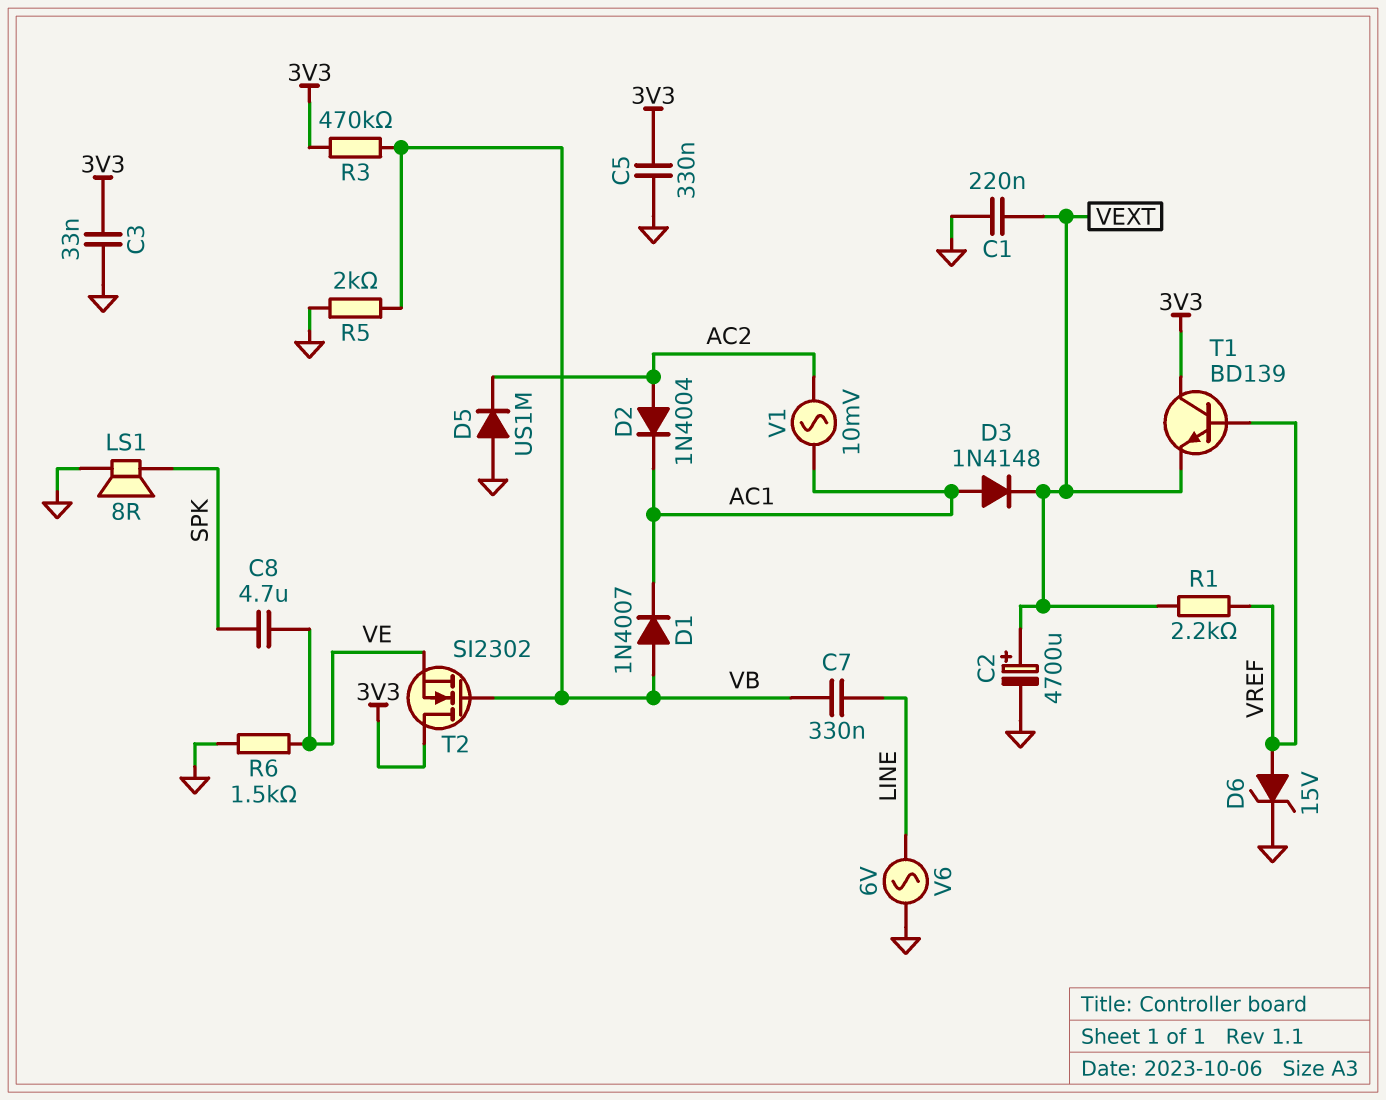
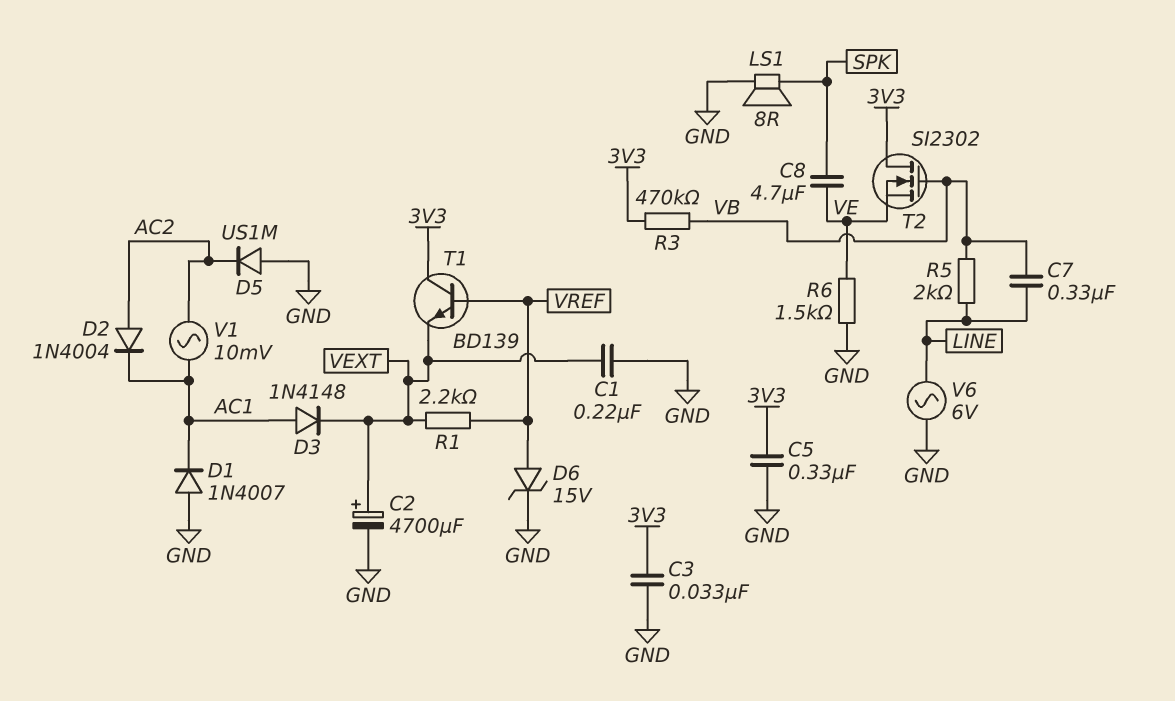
D1: diode 1N4007 (A VB, K AC1) -> diode 1N4007 (A GND, K AC1)
R5: 2k (GND, VB) -> 2k (LINE, VB)

